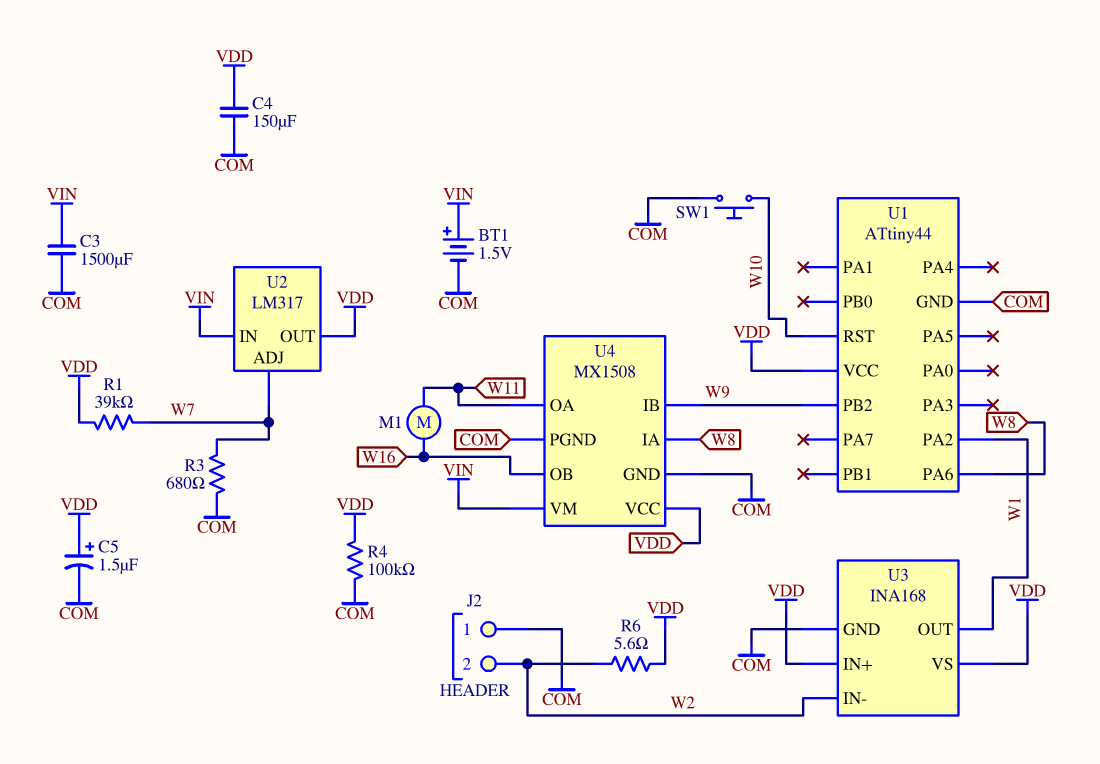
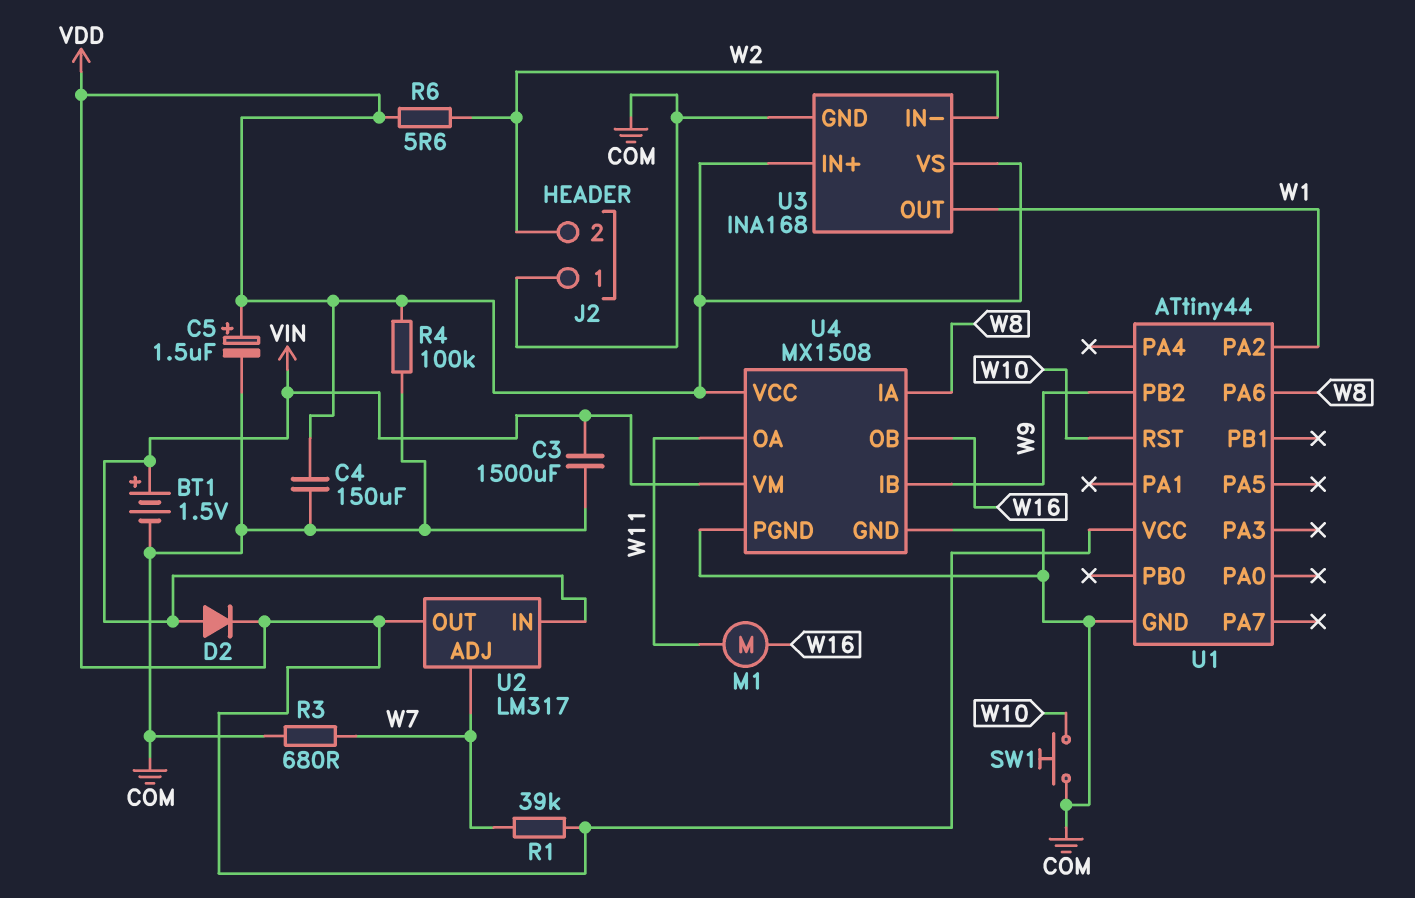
D2: none -> diode (A VIN, K VDD)

